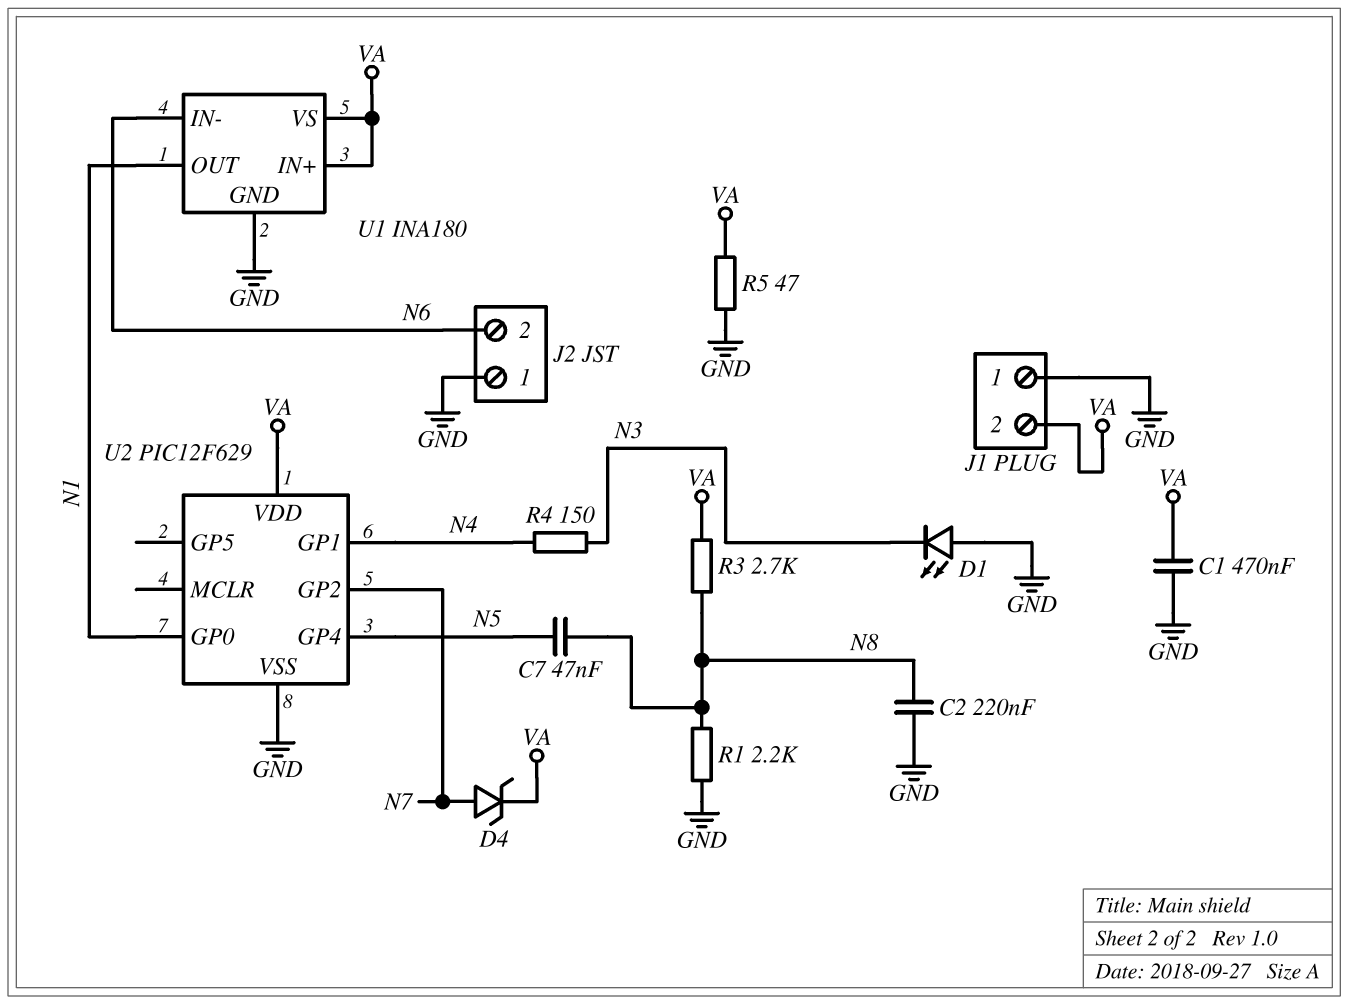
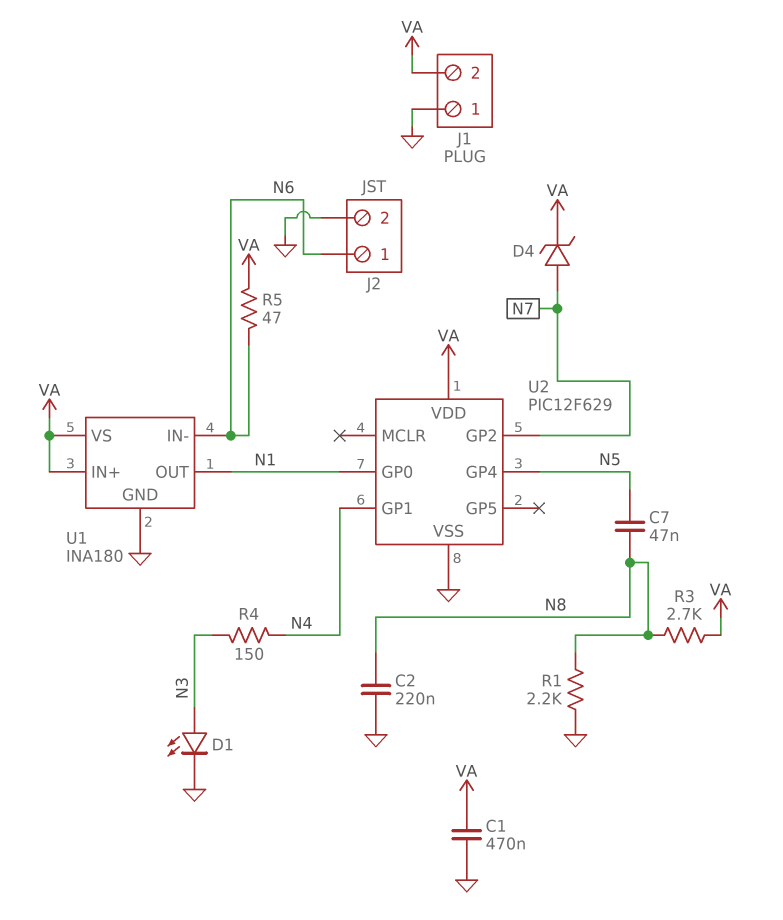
D1: LED (A GND, K N3) -> LED (A N3, K GND)
J2 pin 1: GND -> N6
J2 pin 2: N6 -> GND
R5: 47 (GND, VA) -> 47 (N6, VA)

